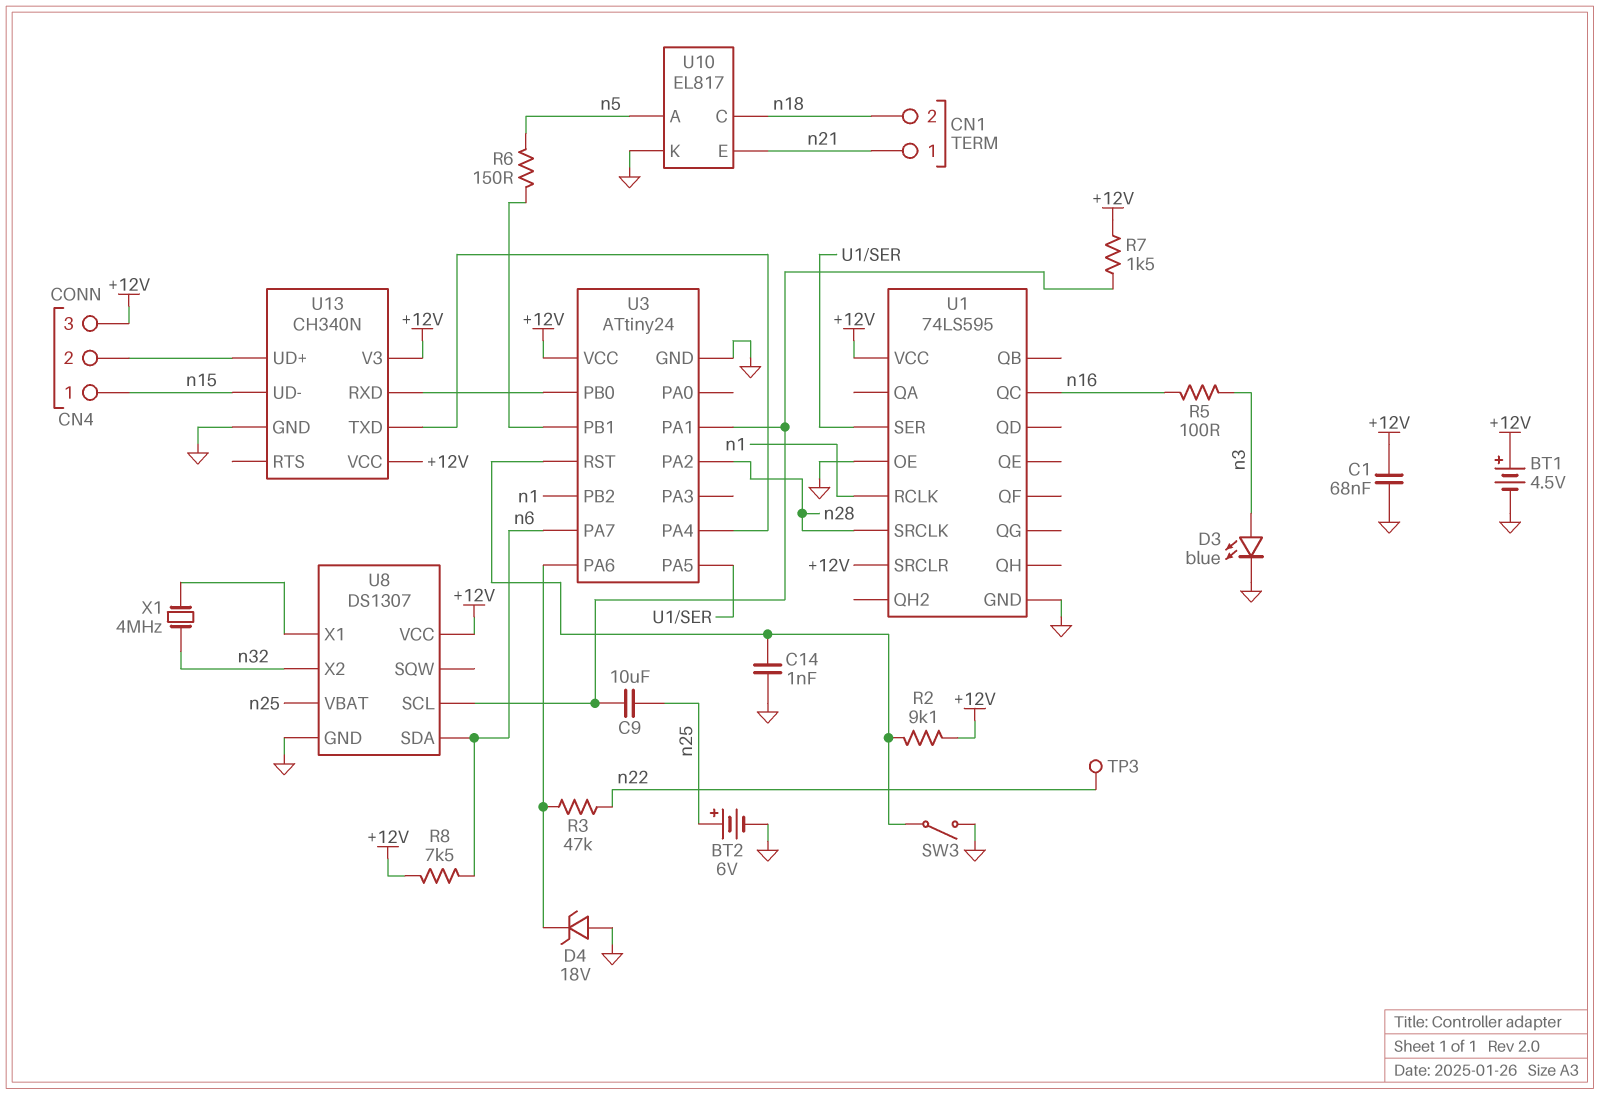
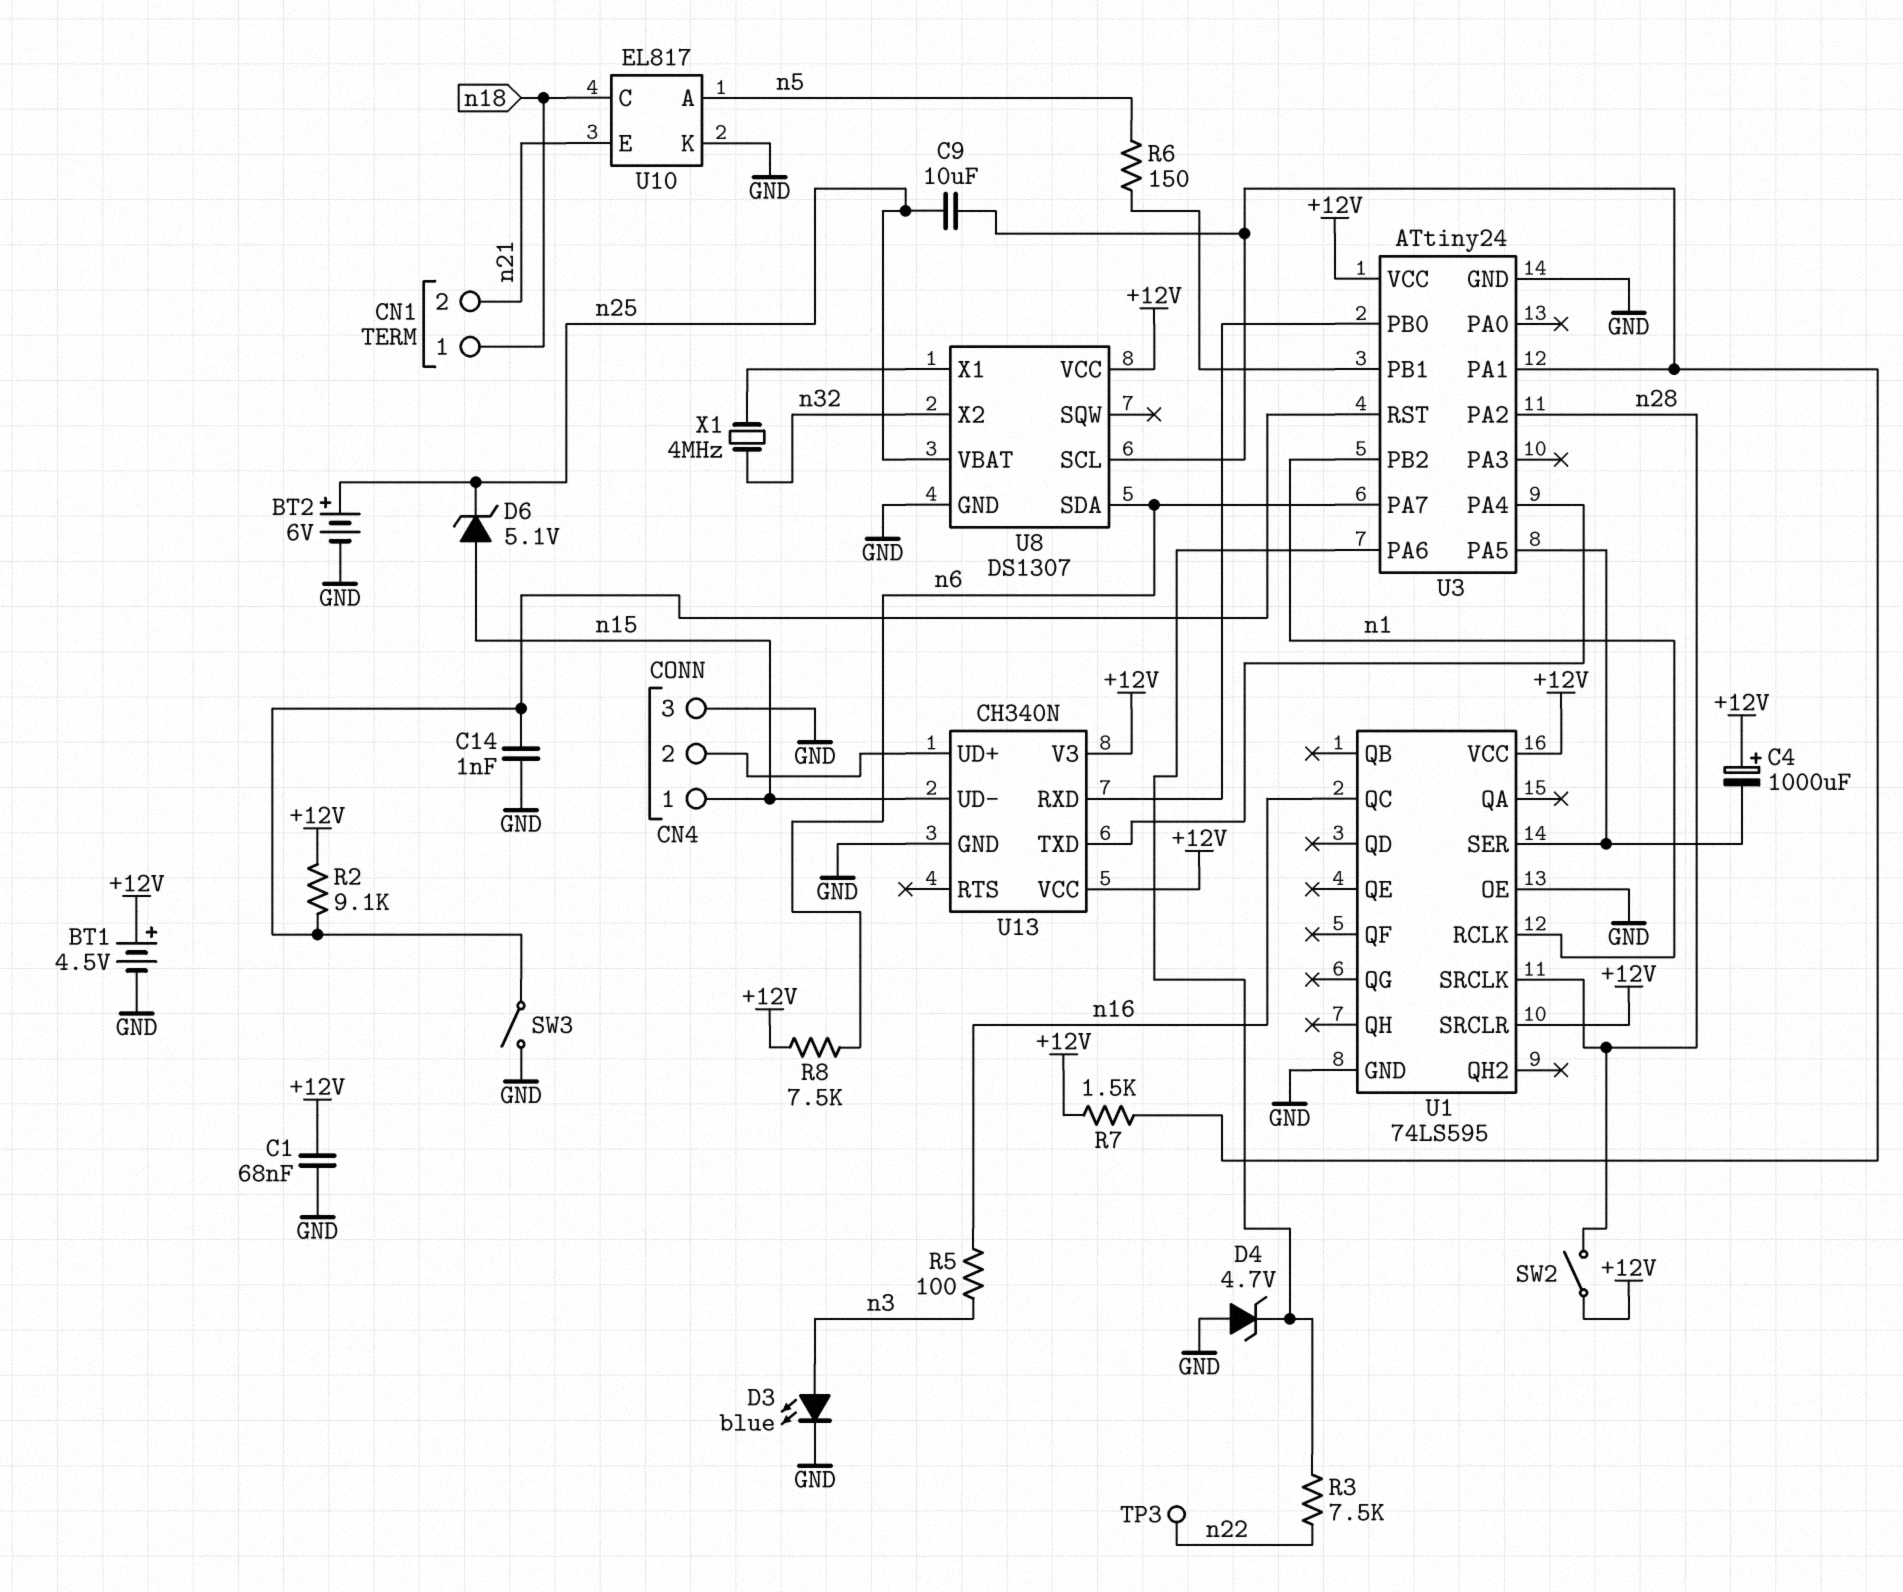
C4: none -> 1000uF (plus +12V, minus U1/SER)
CN1 pin 1: n21 -> n18
CN1 pin 2: n18 -> n21
CN4 pin 3: +12V -> GND
D4: zener 18V (A GND, K U3/PA6) -> zener 4.7V (A GND, K U3/PA6)
D6: none -> zener 5.1V (A n15, K n25)
R3: 47k (U3/PA6, n22) -> 7.5k (U3/PA6, n22)
SW2: none -> switch (+12V, n28)

